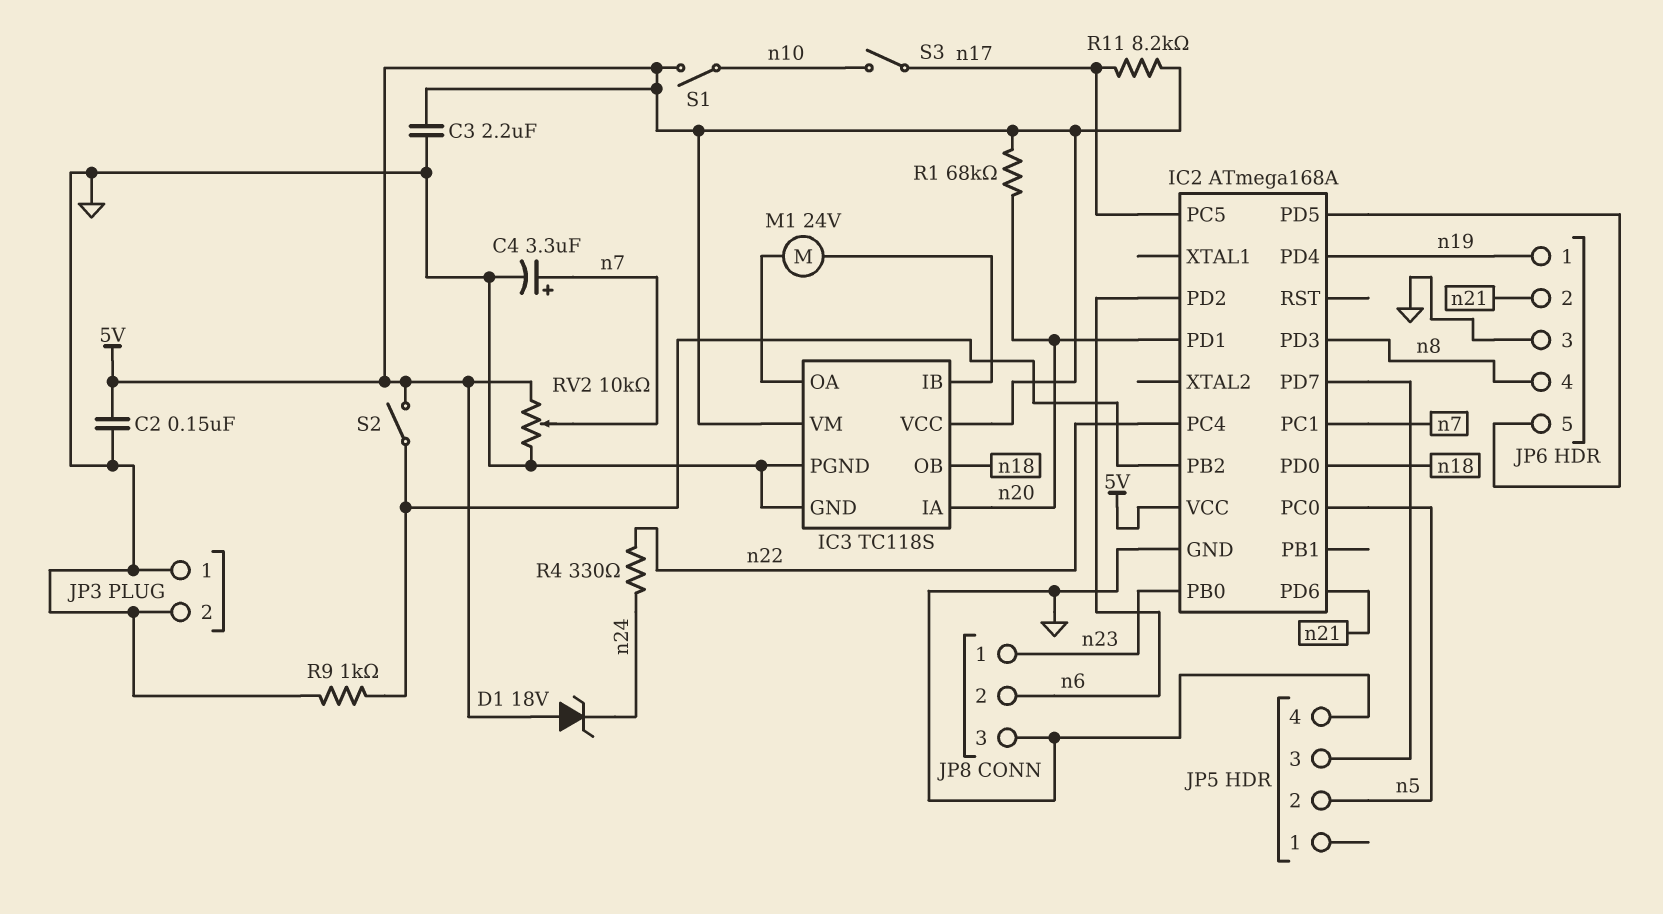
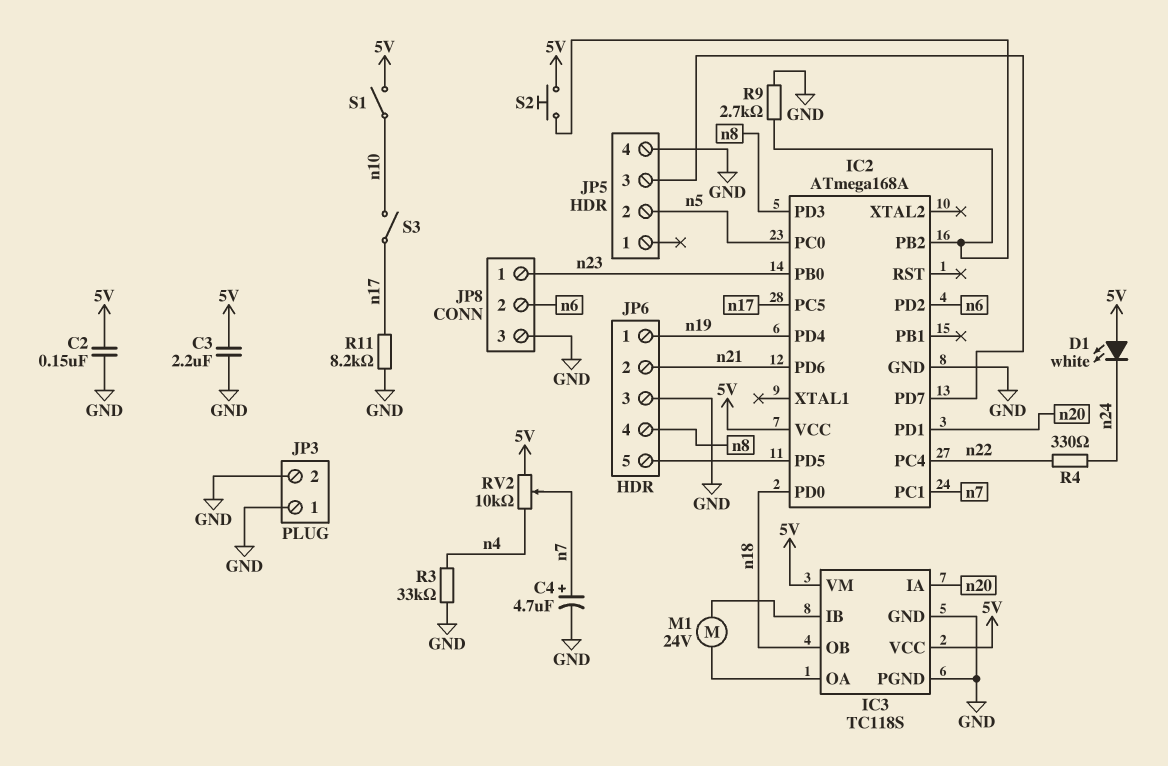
C4: 3.3uF (plus n7, minus GND) -> 4.7uF (plus n7, minus GND)
D1: zener 18V (A 5V, K n24) -> LED white (A 5V, K n24)
R1: 68k (5V, n20) -> none
R3: none -> 33k (GND, n4)
R9: 1k (GND, IC2/PB2) -> 2.7k (GND, IC2/PB2)
R11: 8.2k (5V, n17) -> 8.2k (GND, n17)
RV2: 10k (5V, GND, wiper n7) -> 10k (5V, n4, wiper n7)
S2: switch (5V, IC2/PB2) -> button (5V, IC2/PB2)

